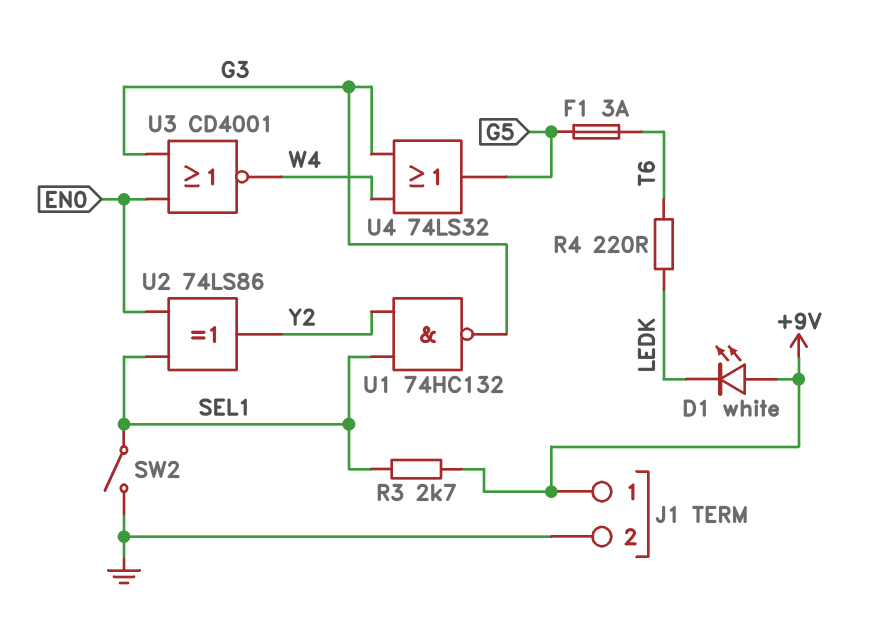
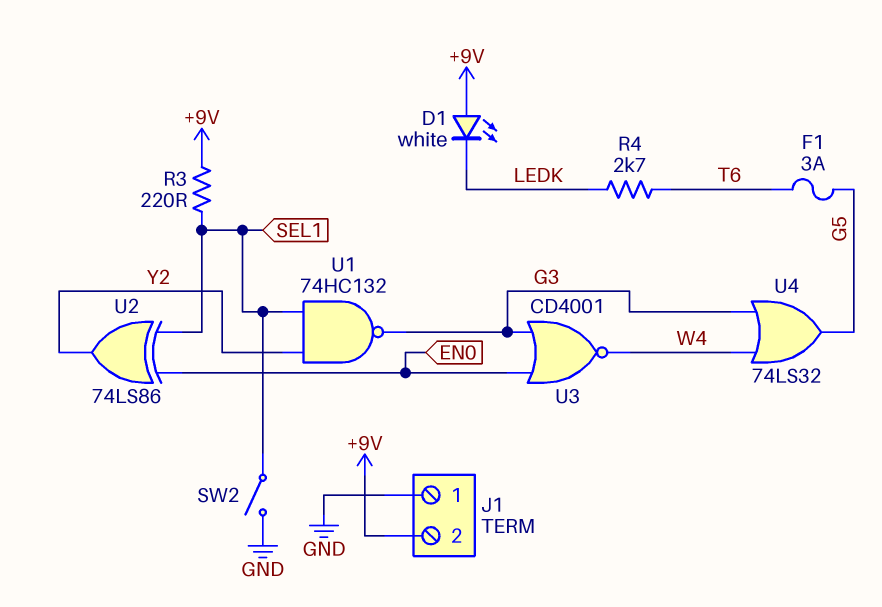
J1 pin 1: +9V -> GND
J1 pin 2: GND -> +9V
R3: 2.7k (+9V, SEL1) -> 220 (+9V, SEL1)
R4: 220 (LEDK, T6) -> 2.7k (LEDK, T6)

